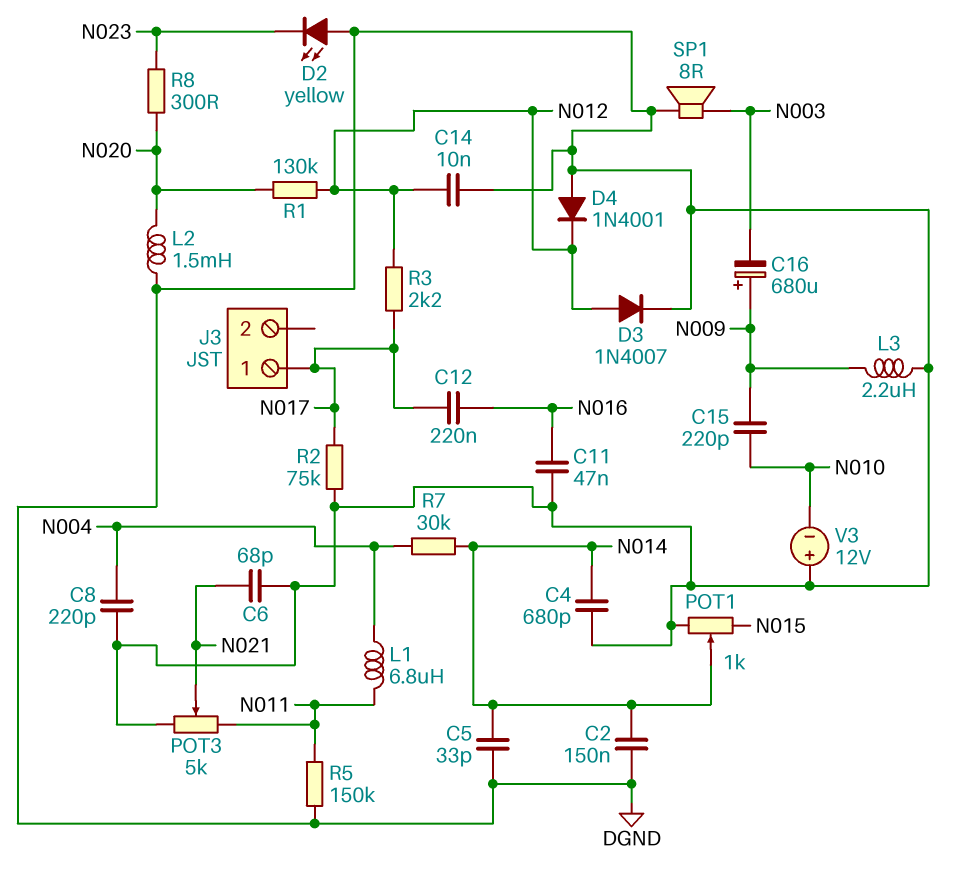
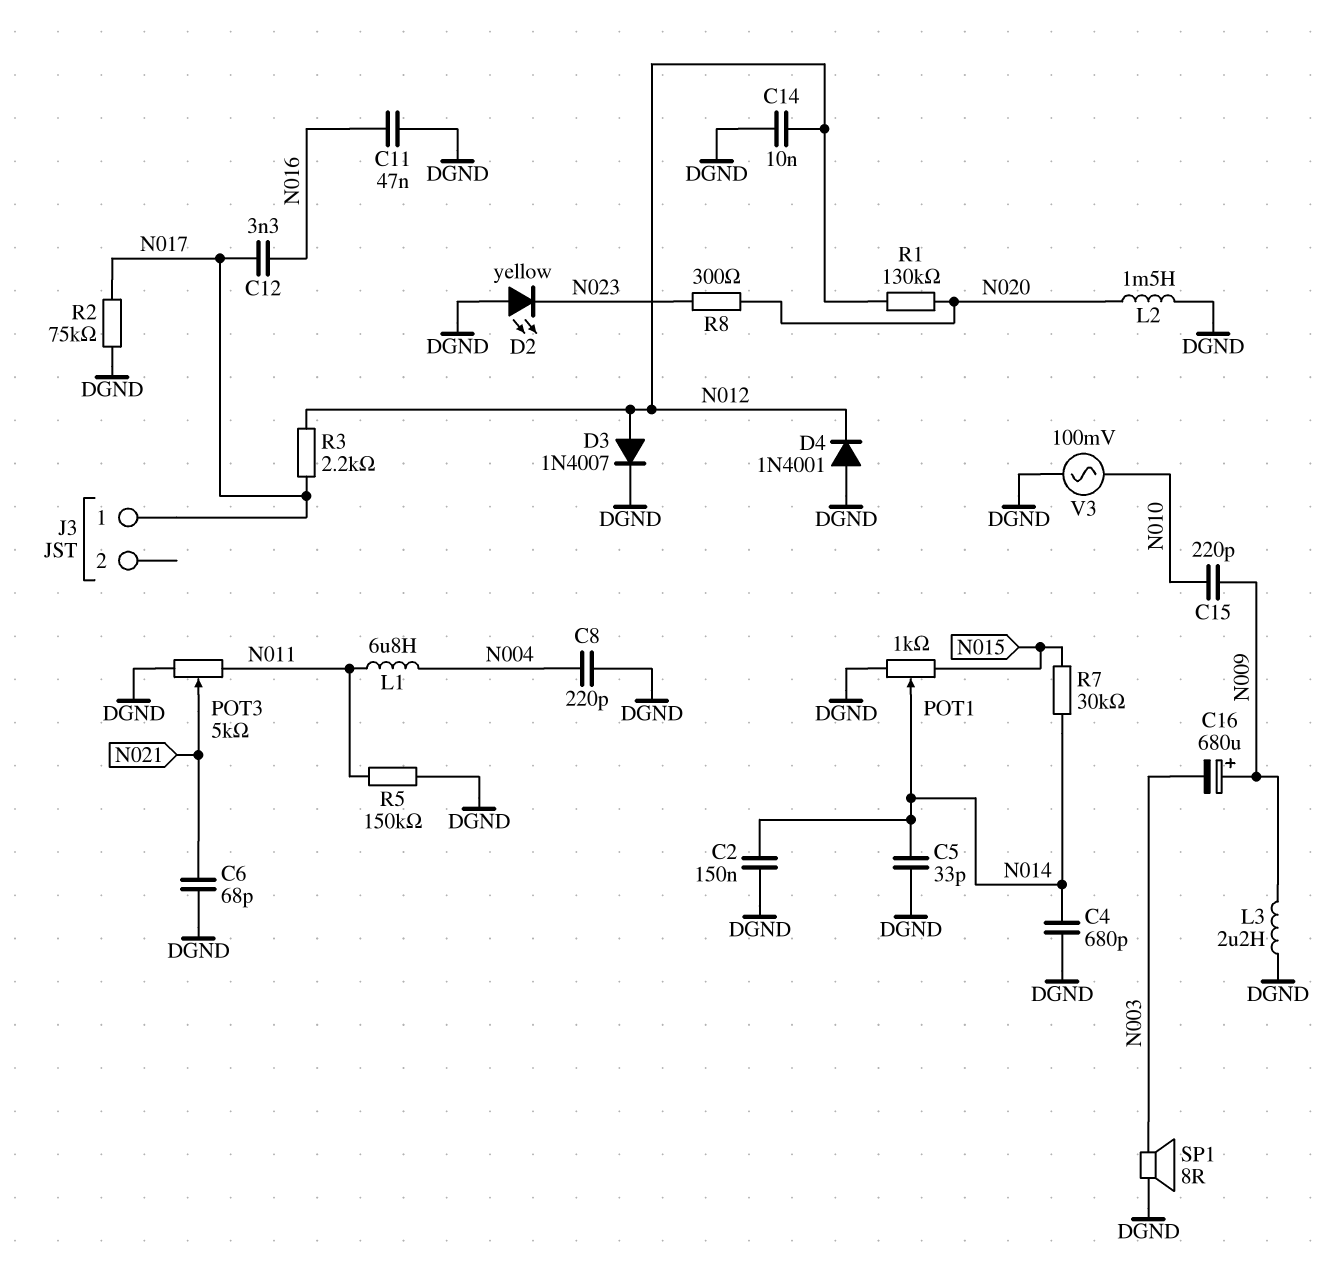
C12: 220nF (N016, N017) -> 3.3nF (N016, N017)
R7: 30k (N004, N014) -> 30k (N014, N015)
V3: 12V (plus DGND, minus N010) -> AC 100mV (DGND, N010)

